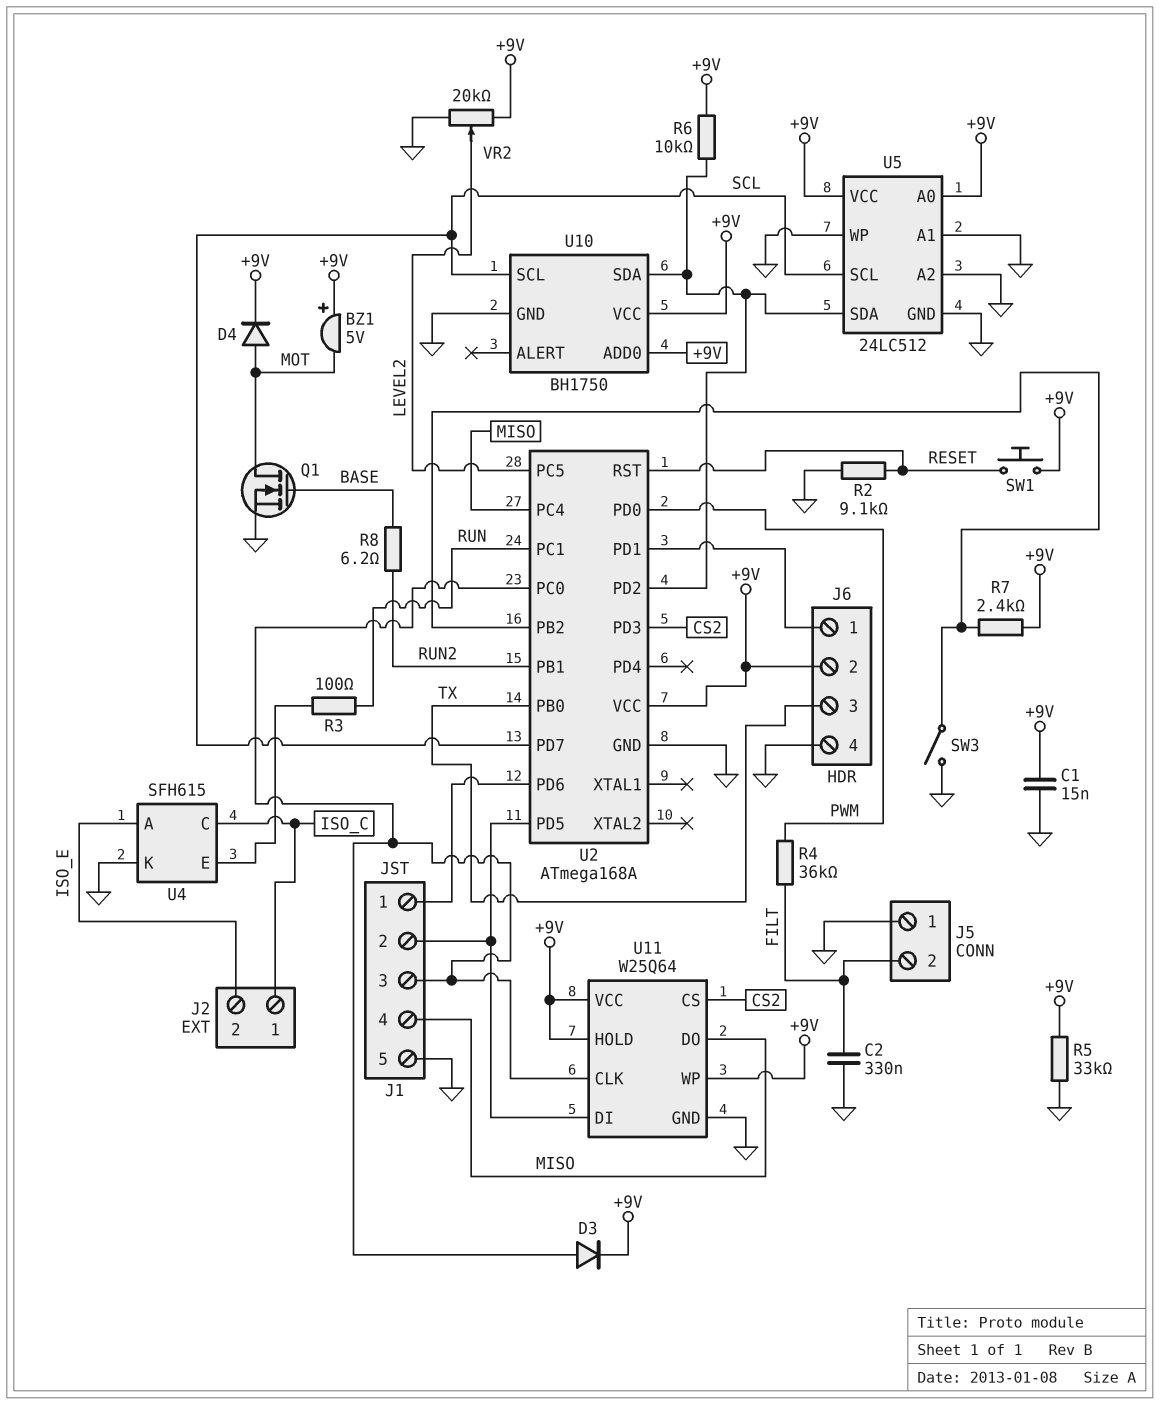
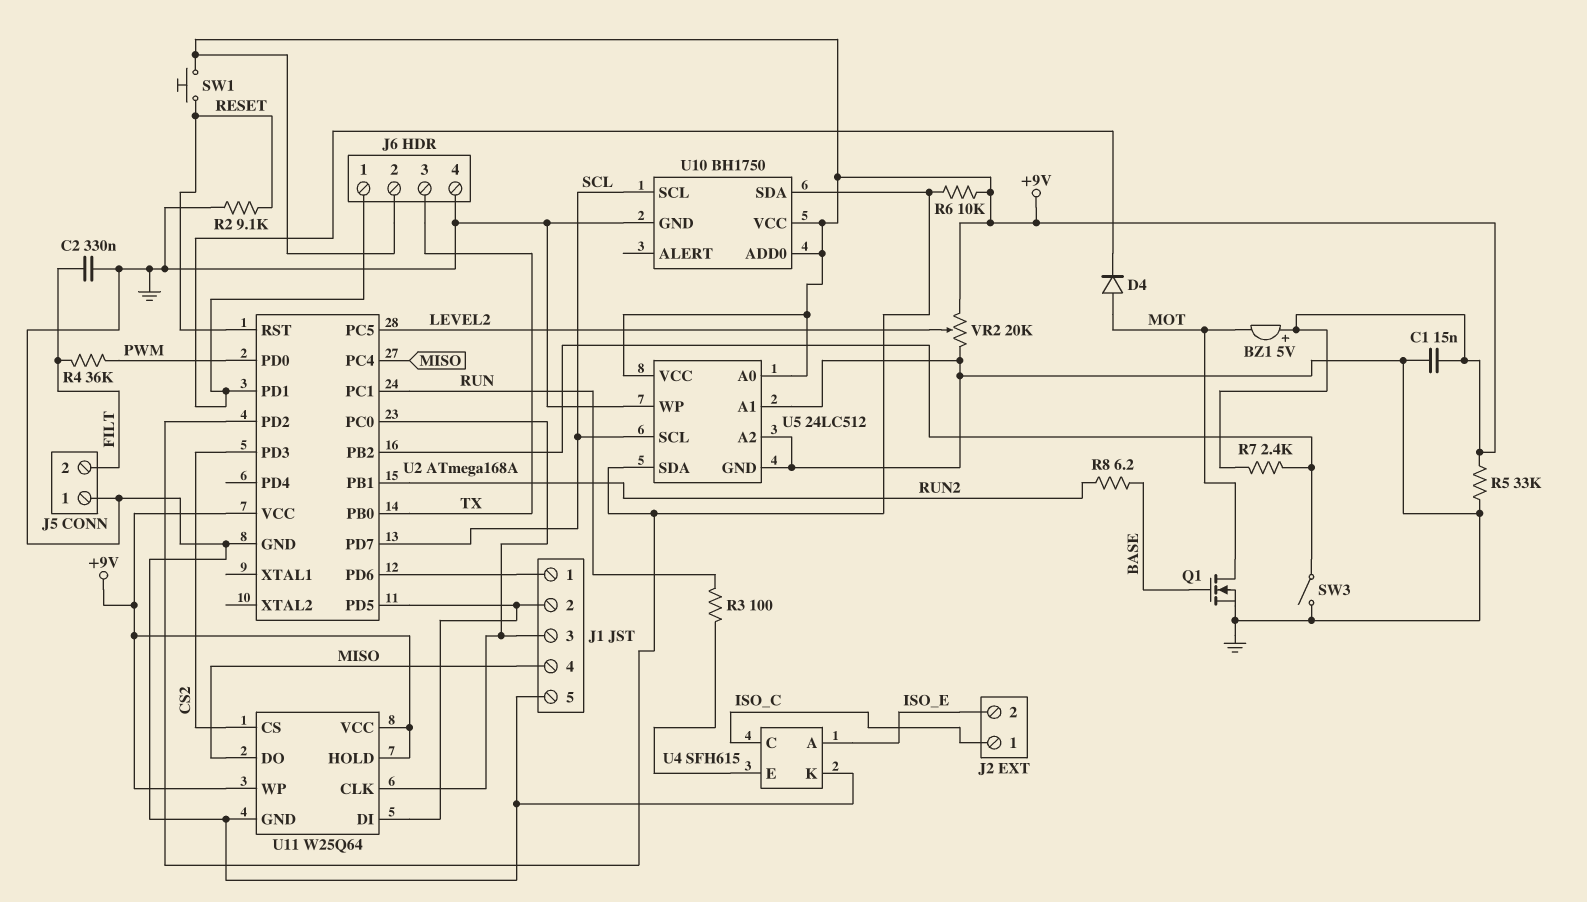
D3: diode (A J1/3, K +9V) -> none
D4: diode (A MOT, K +9V) -> diode (A MOT, K J6/1)

